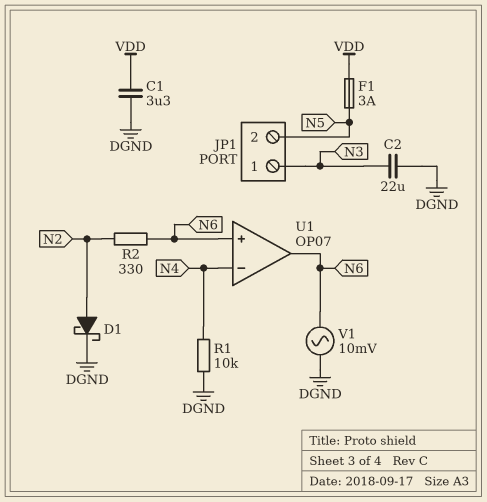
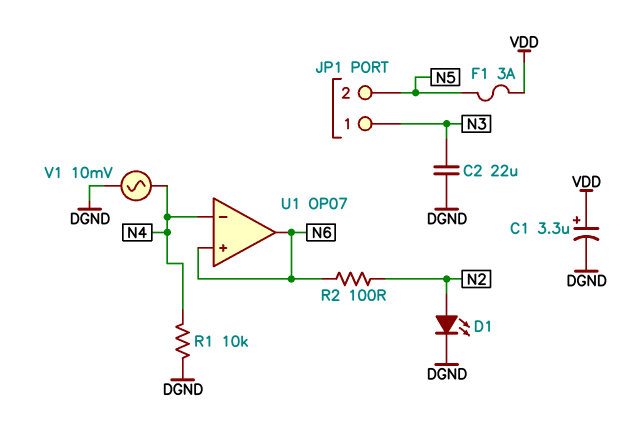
C1: 3.3uF (DGND, VDD) -> 3.3uF (plus VDD, minus DGND)
D1: schottky (A N2, K DGND) -> LED (A N2, K DGND)
R2: 330 (N2, N6) -> 100 (N2, N6)
V1: AC 10mV (DGND, N6) -> AC 10mV (DGND, N4)

